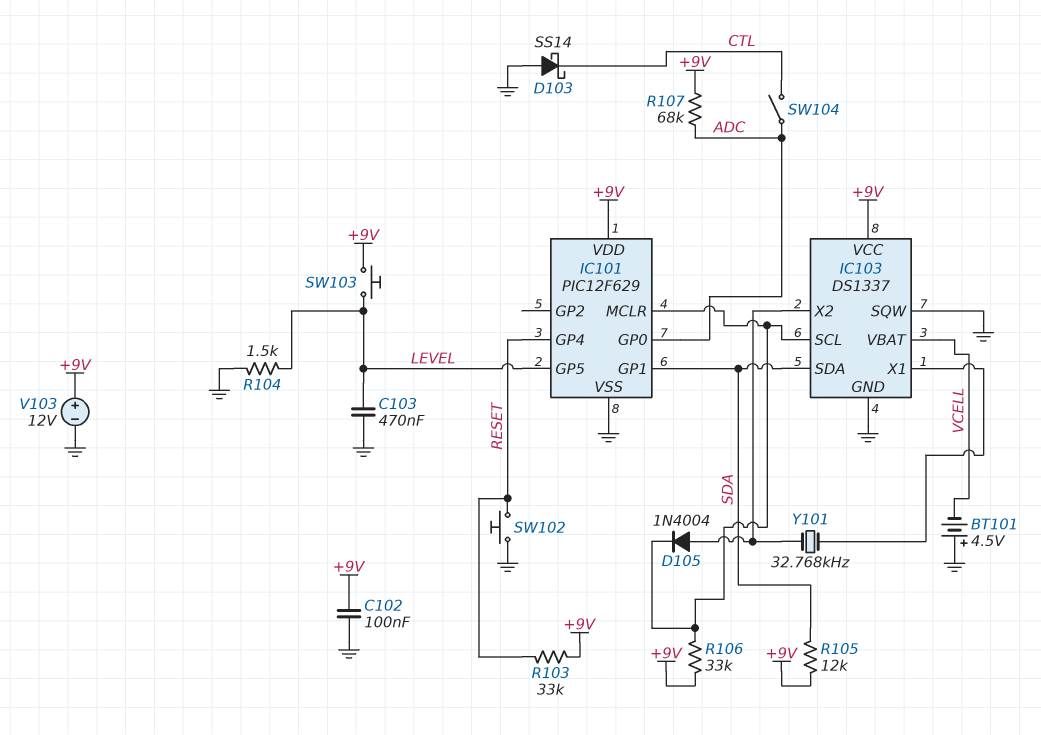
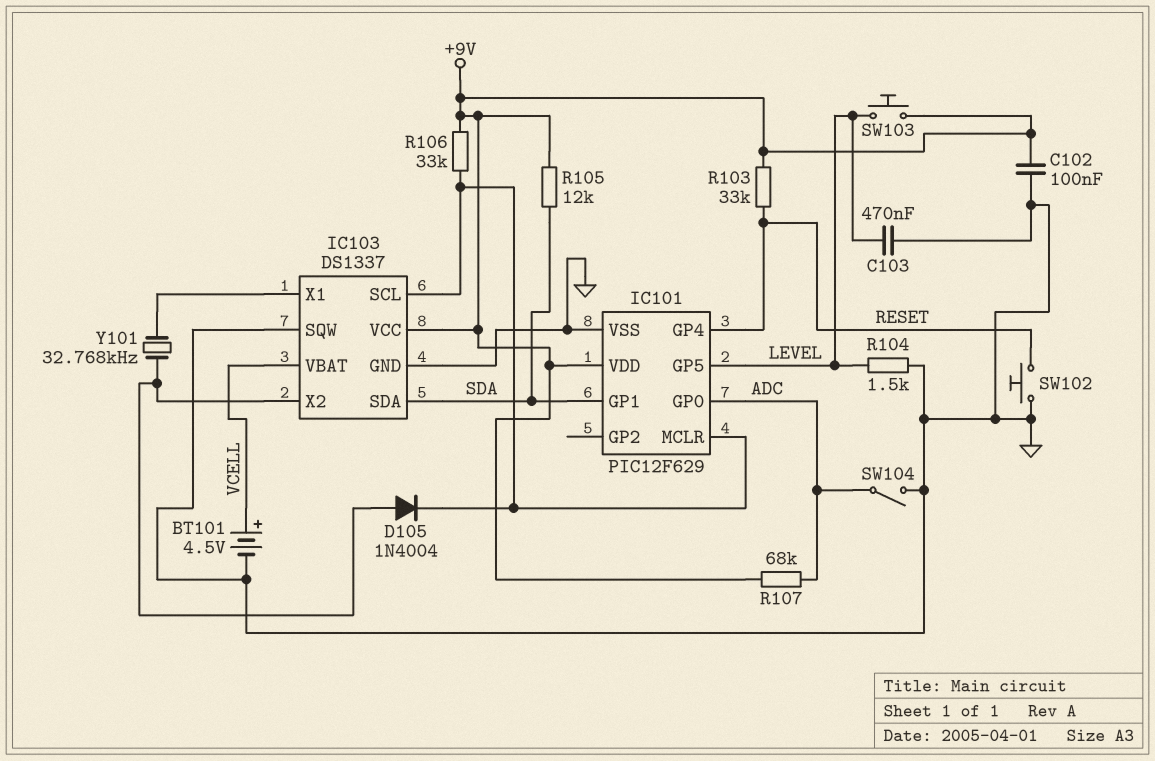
BT101: 4.5V (plus GND, minus VCELL) -> 4.5V (plus VCELL, minus GND)
D103: schottky SS14 (A GND, K CTL) -> none
SW104: switch (ADC, CTL) -> switch (ADC, GND)
V103: 12V (plus +9V, minus GND) -> none

